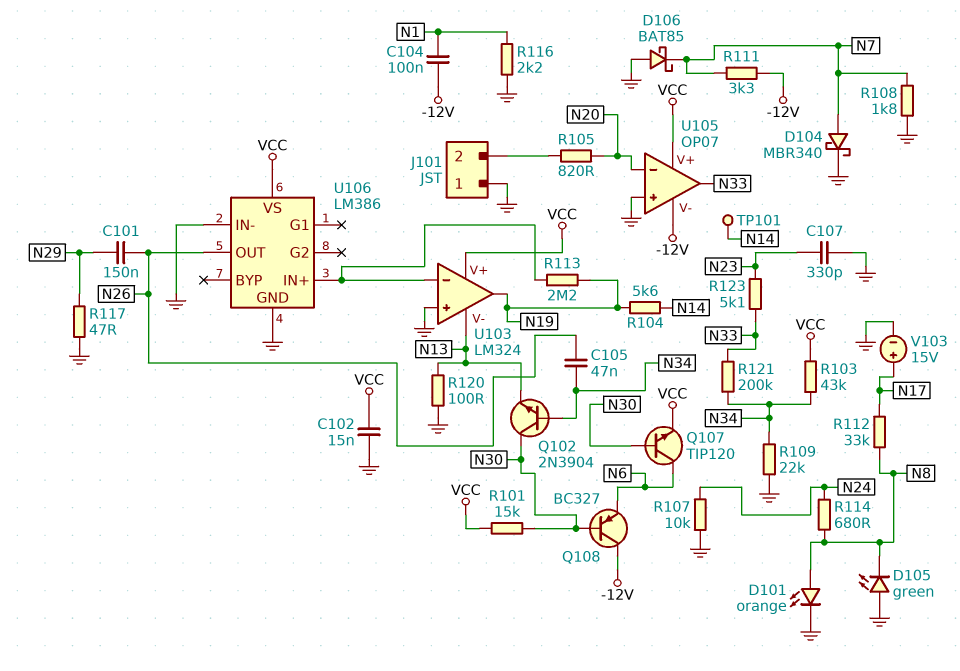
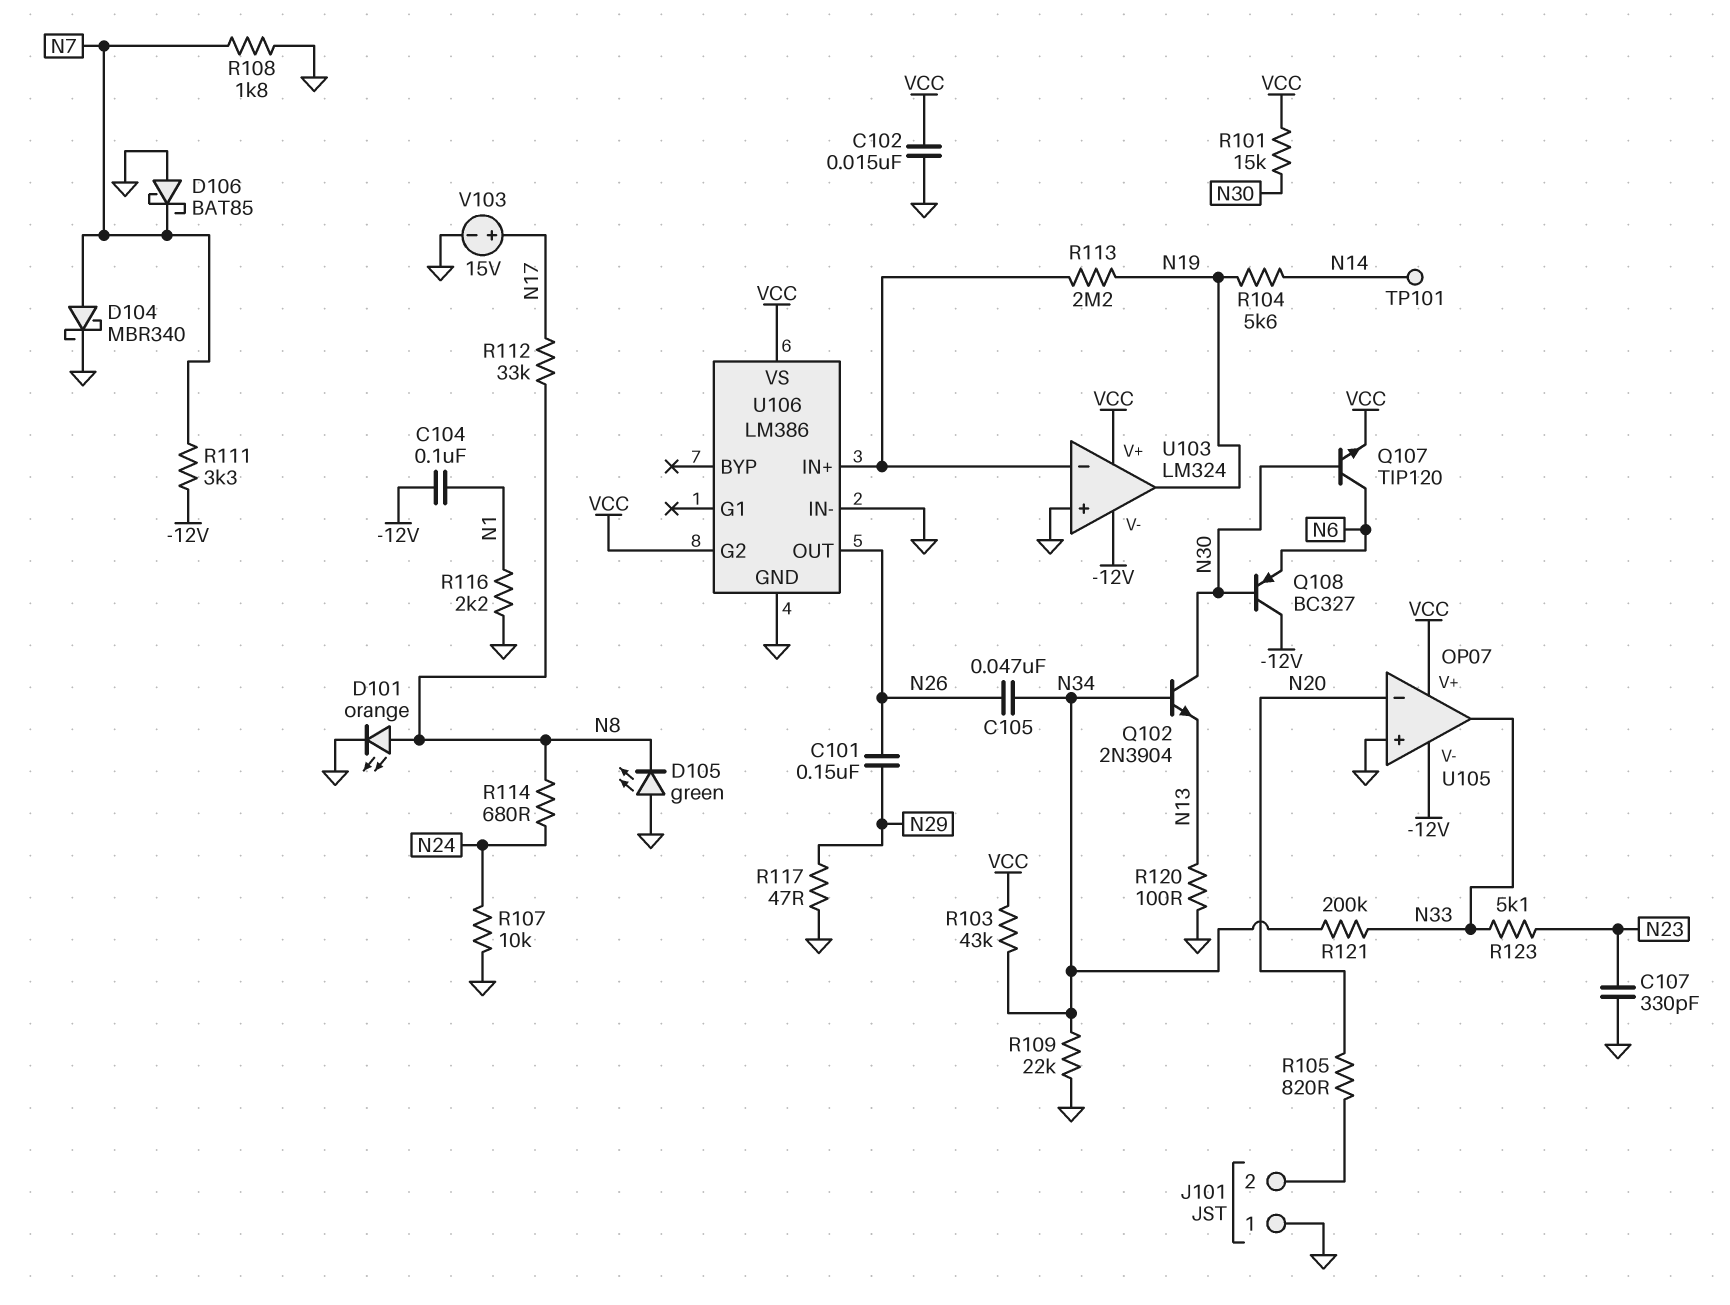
U103 pin V-: N13 -> -12V
U106 pin G2: none -> VCC

